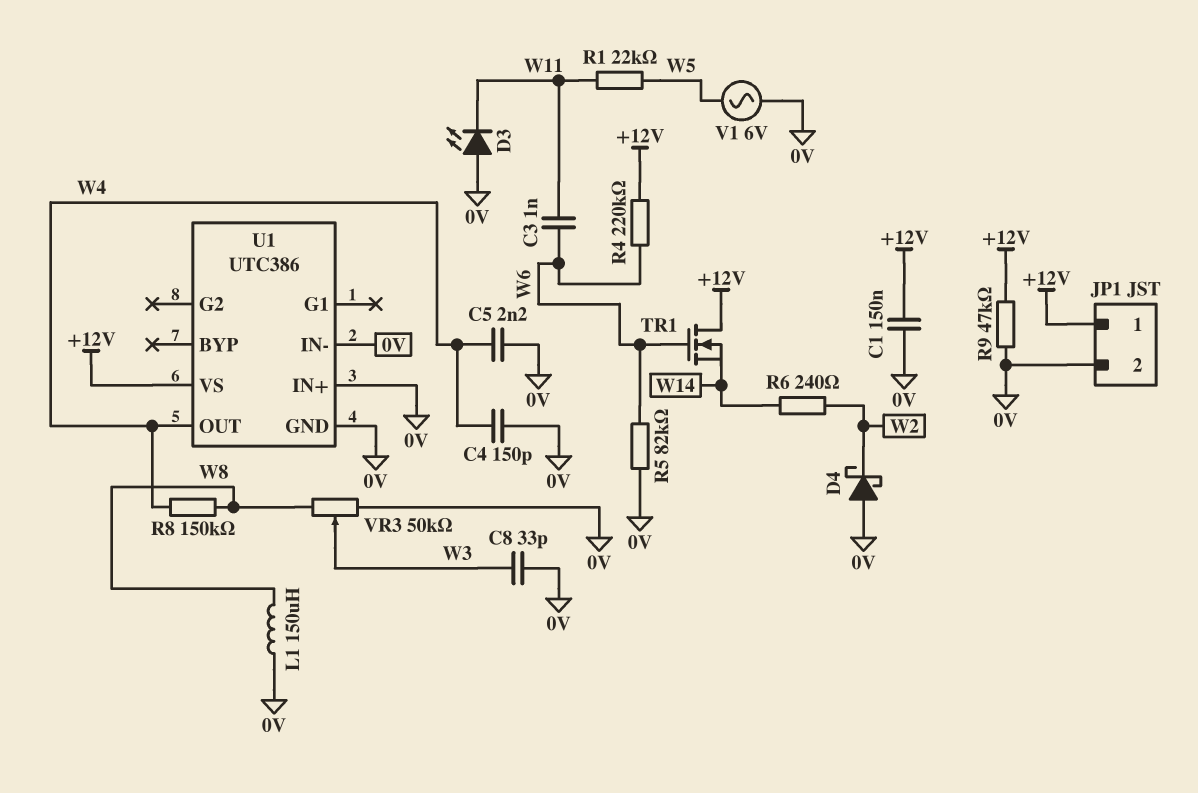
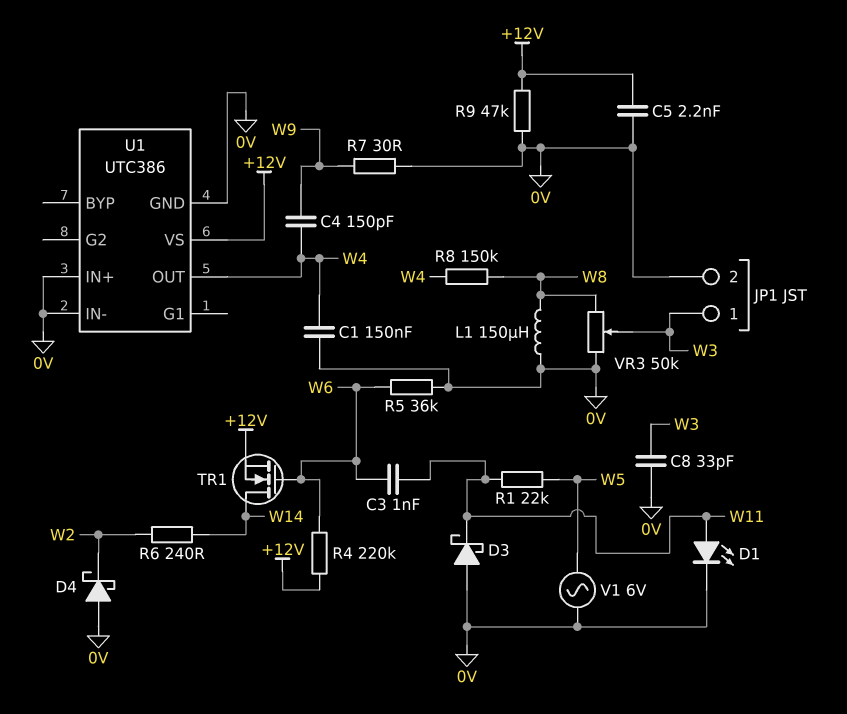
C1: 150nF (+12V, 0V) -> 150nF (0V, W4)
C4: 150pF (0V, W4) -> 150pF (W4, W9)
C5: 2.2nF (0V, W4) -> 2.2nF (+12V, 0V)
D1: none -> LED (A W11, K 0V)
D3: LED (A 0V, K W11) -> schottky (A 0V, K W11)
JP1 pin 1: +12V -> W3
R5: 82k (0V, W6) -> 36k (0V, W6)
R7: none -> 30 (0V, W9)
TR1: NMOS (G W6, D +12V, S W14) -> NMOS (G W6, D W14, S +12V)

